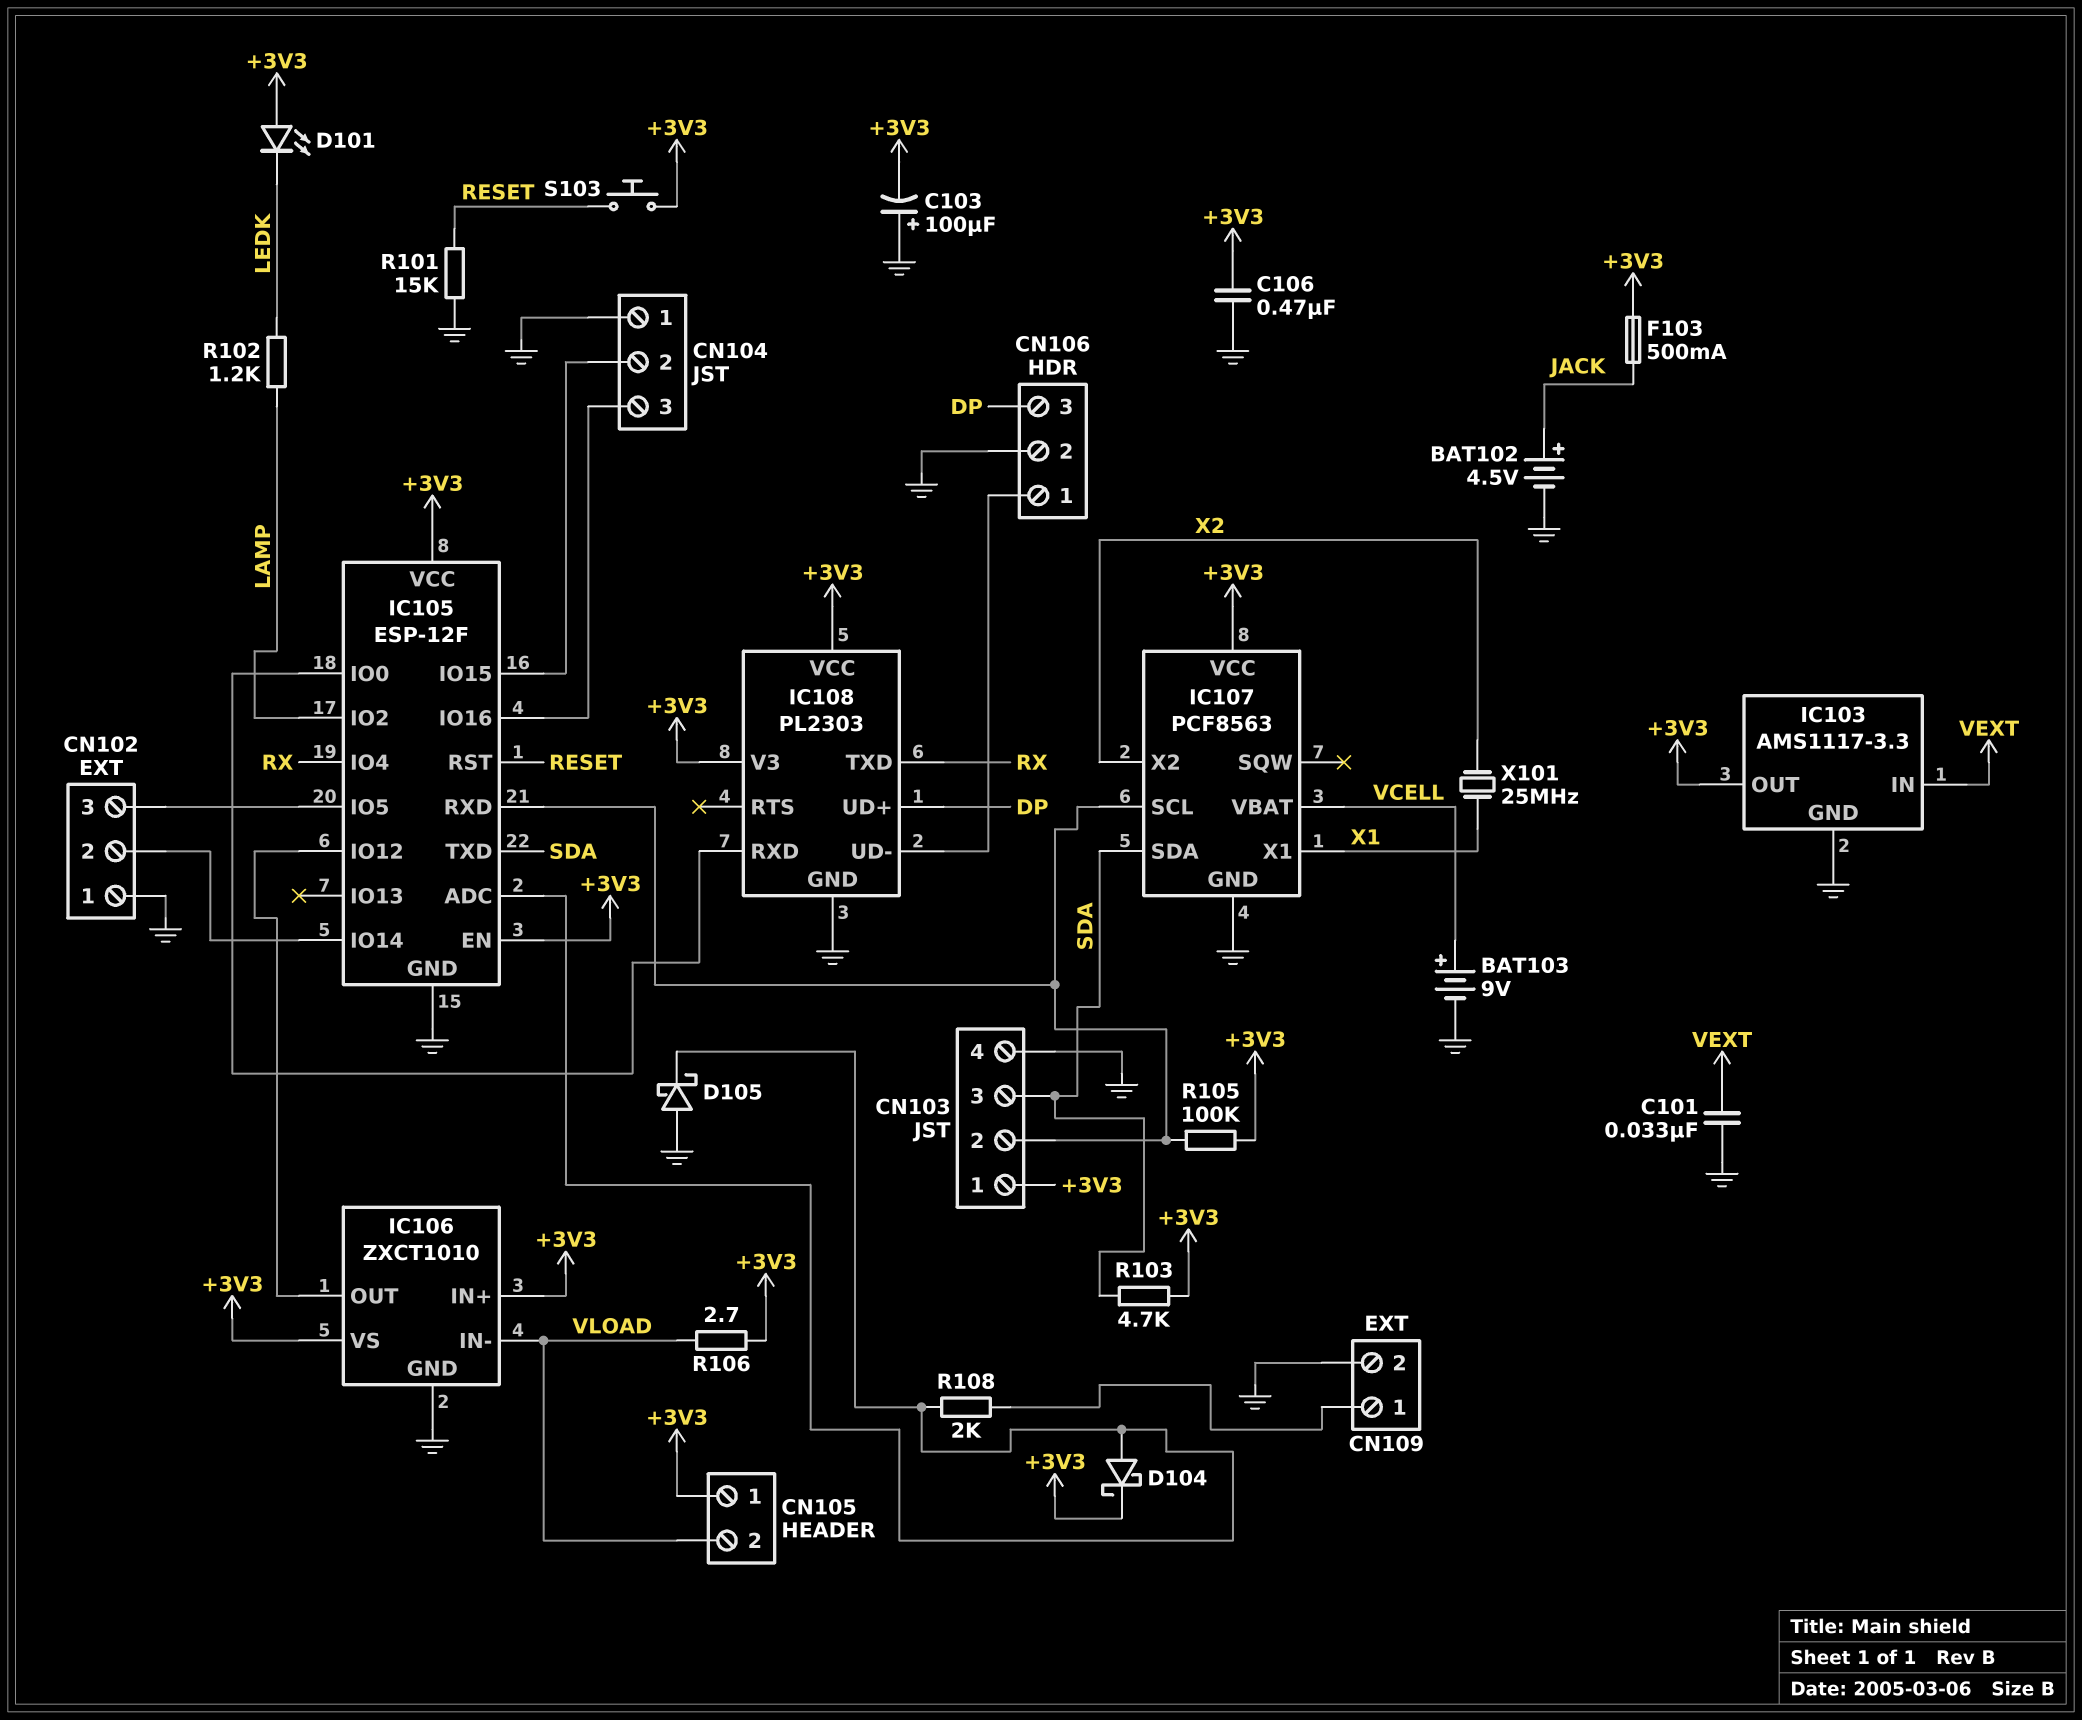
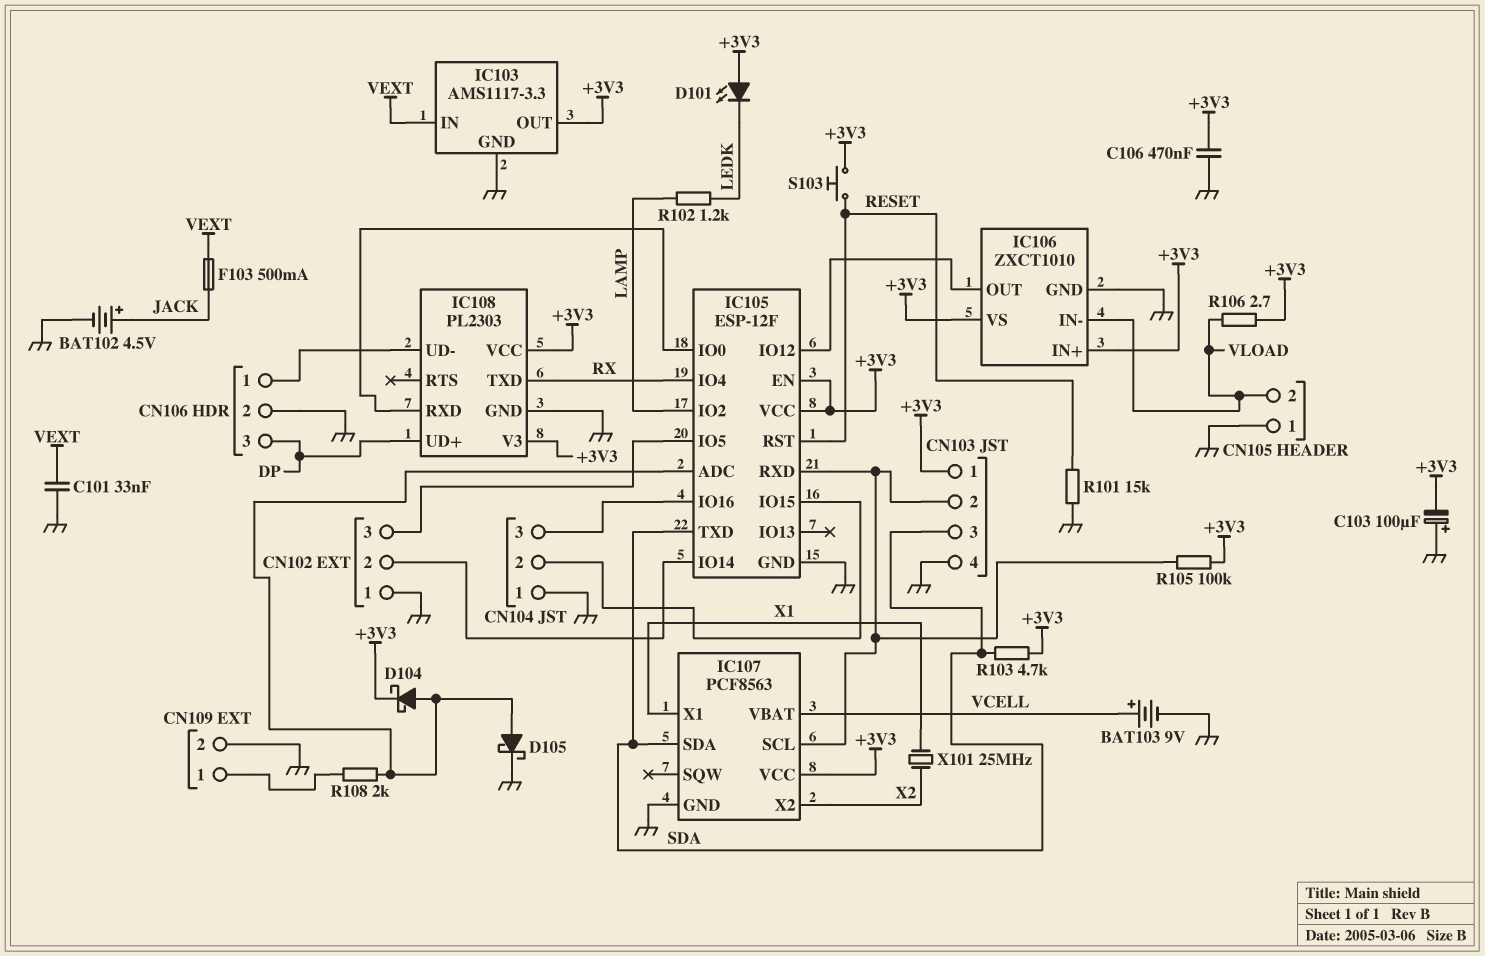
CN105 pin 1: +3V3 -> GND
D105: schottky (A GND, K IC105/ADC) -> schottky (A IC105/ADC, K GND)
F103: 500mA (+3V3, JACK) -> 500mA (JACK, VEXT)

